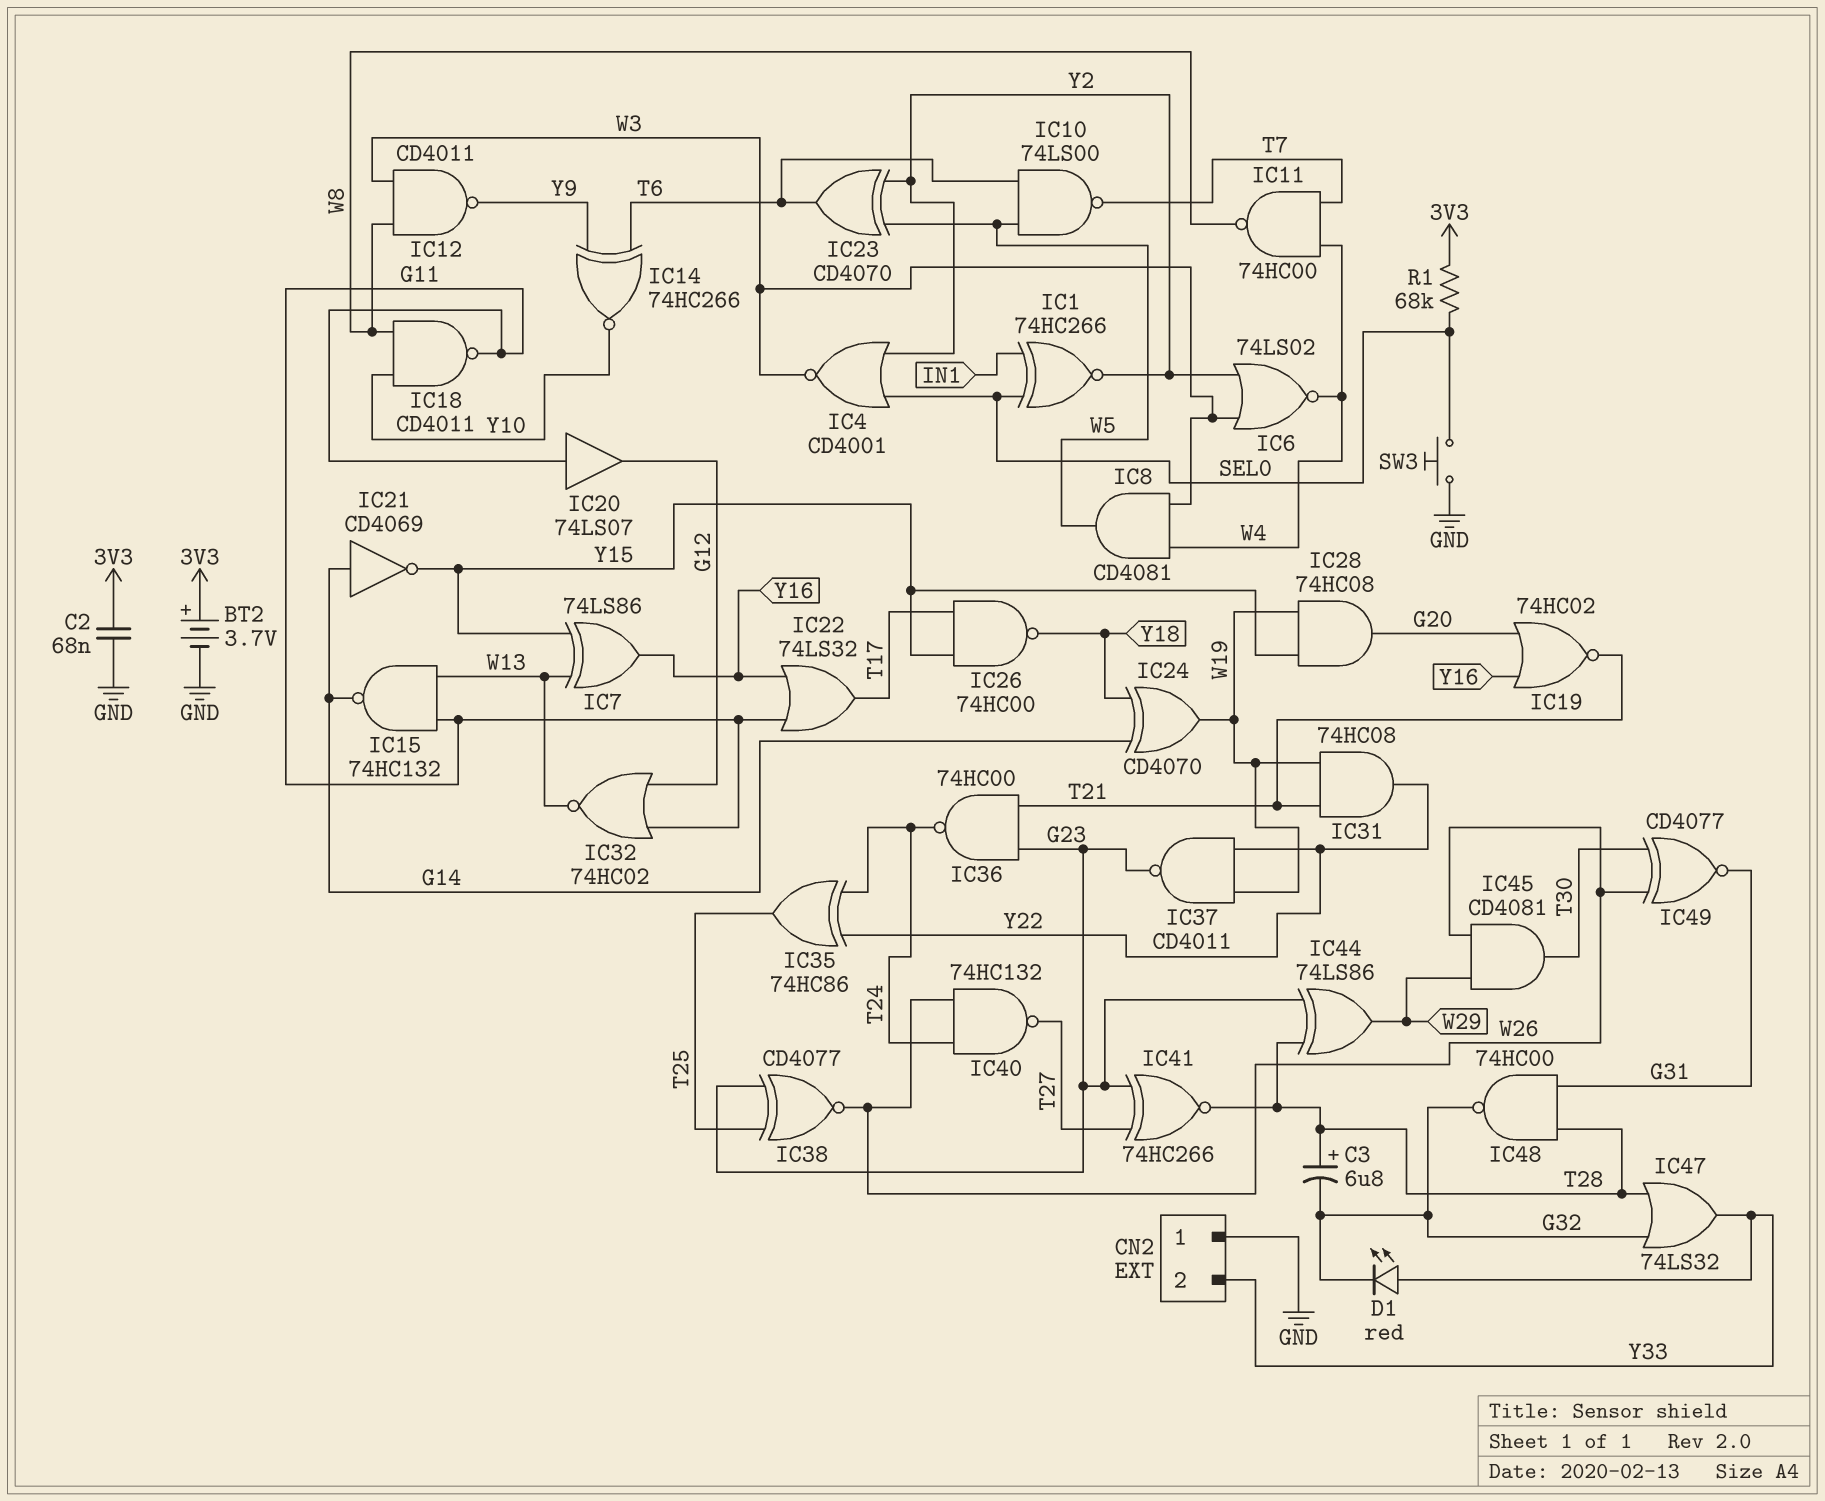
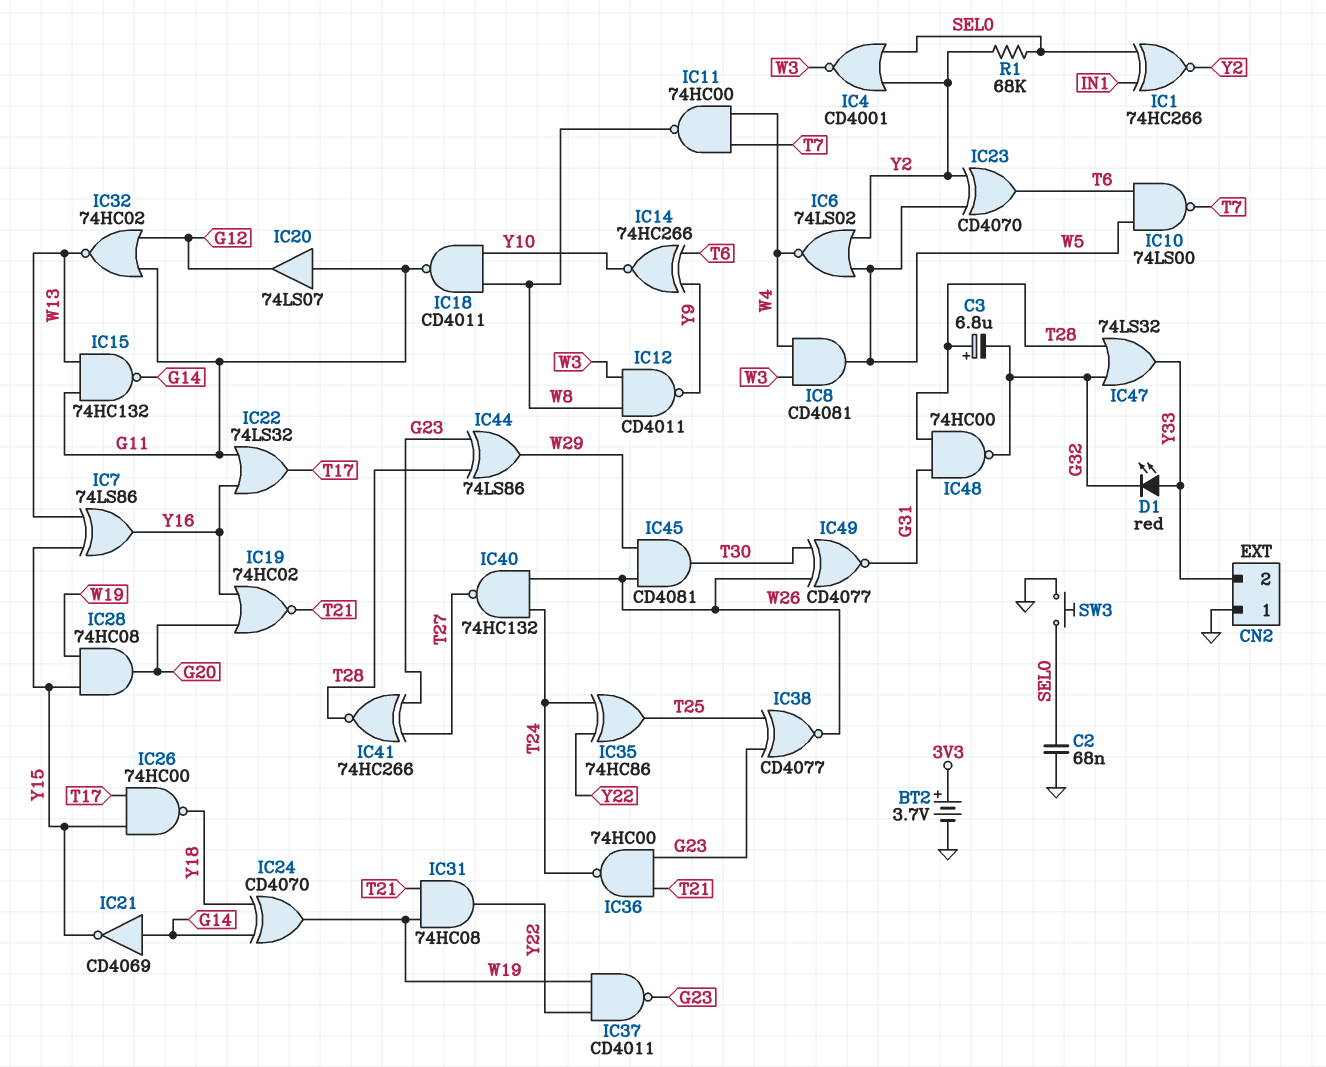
C2: 68nF (3V3, GND) -> 68nF (GND, SEL0)
IC6: NOR 74LS02 (in W3, in Y2, out W4) -> NOR 74LS02 (in W5, in Y2, out W4)
R1: 68k (3V3, SEL0) -> 68k (SEL0, Y2)

